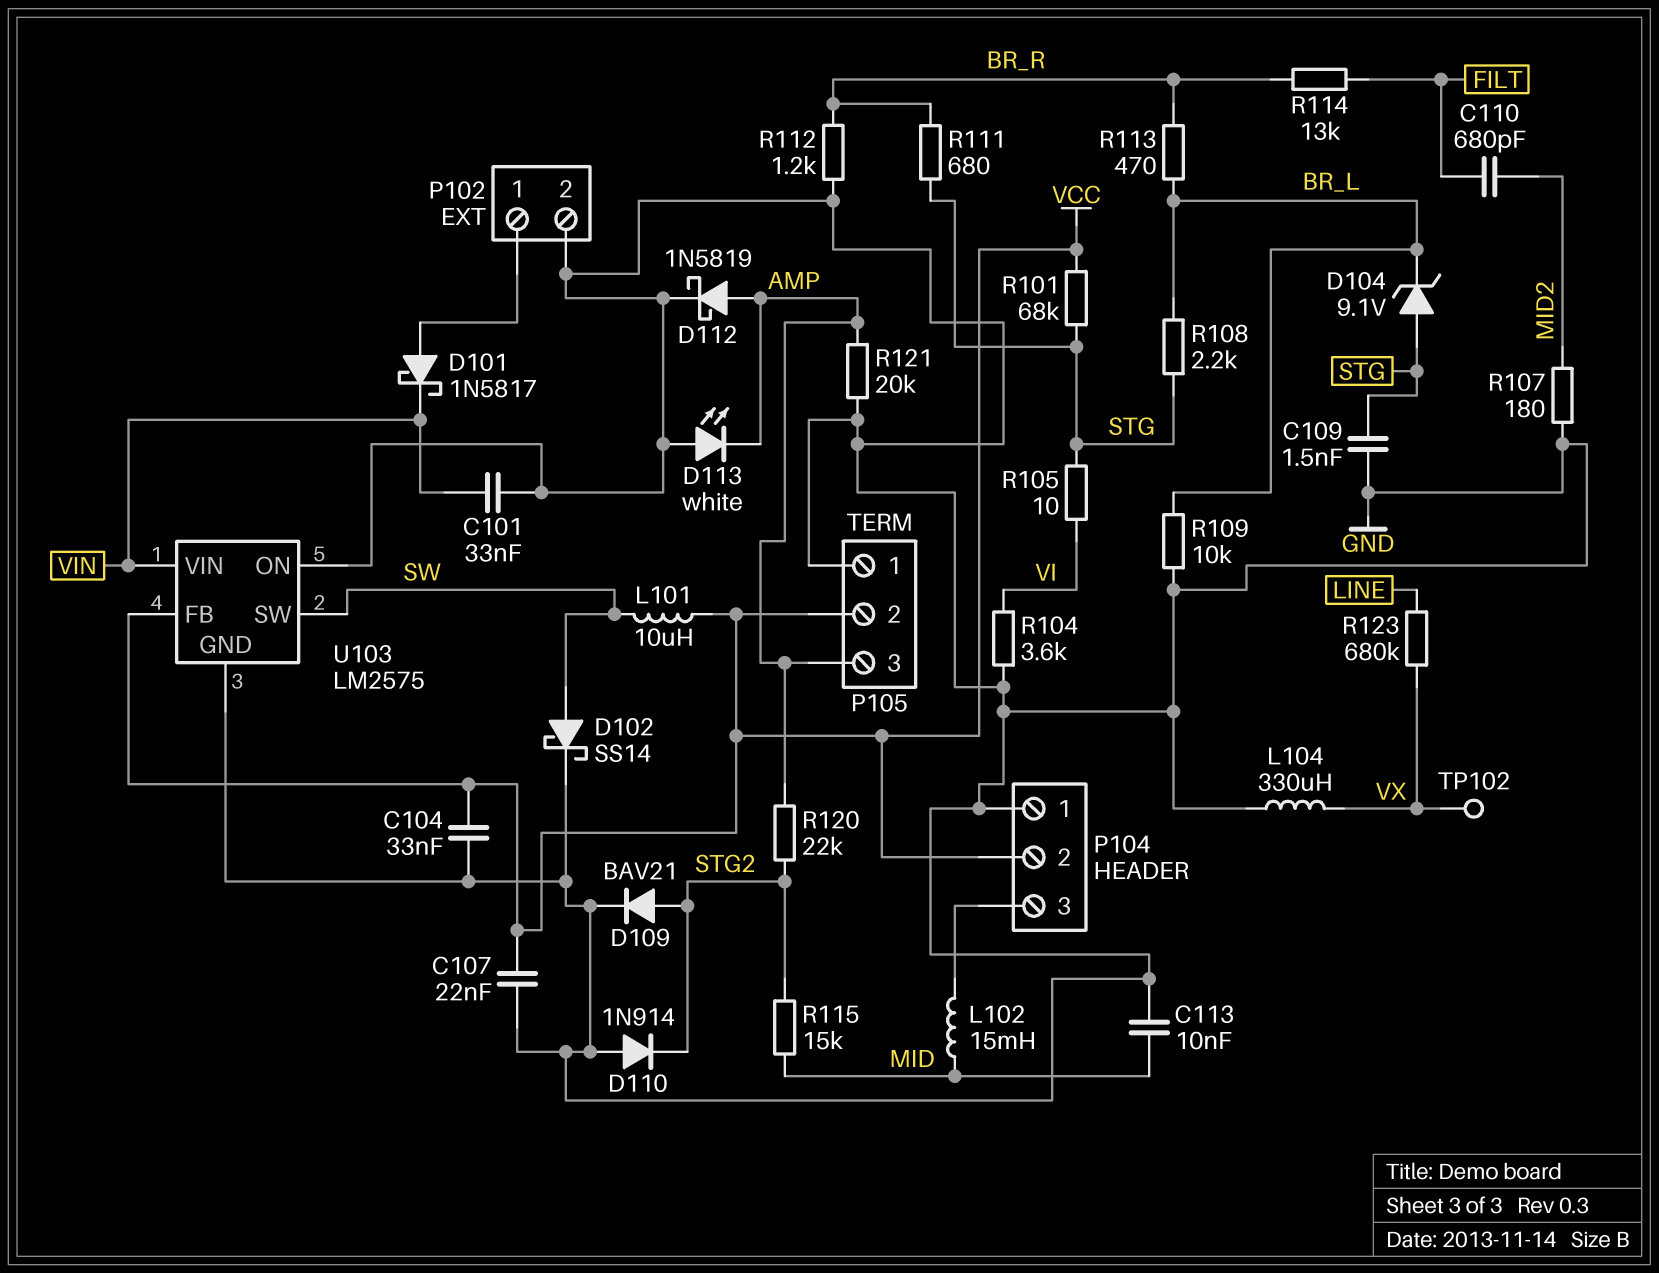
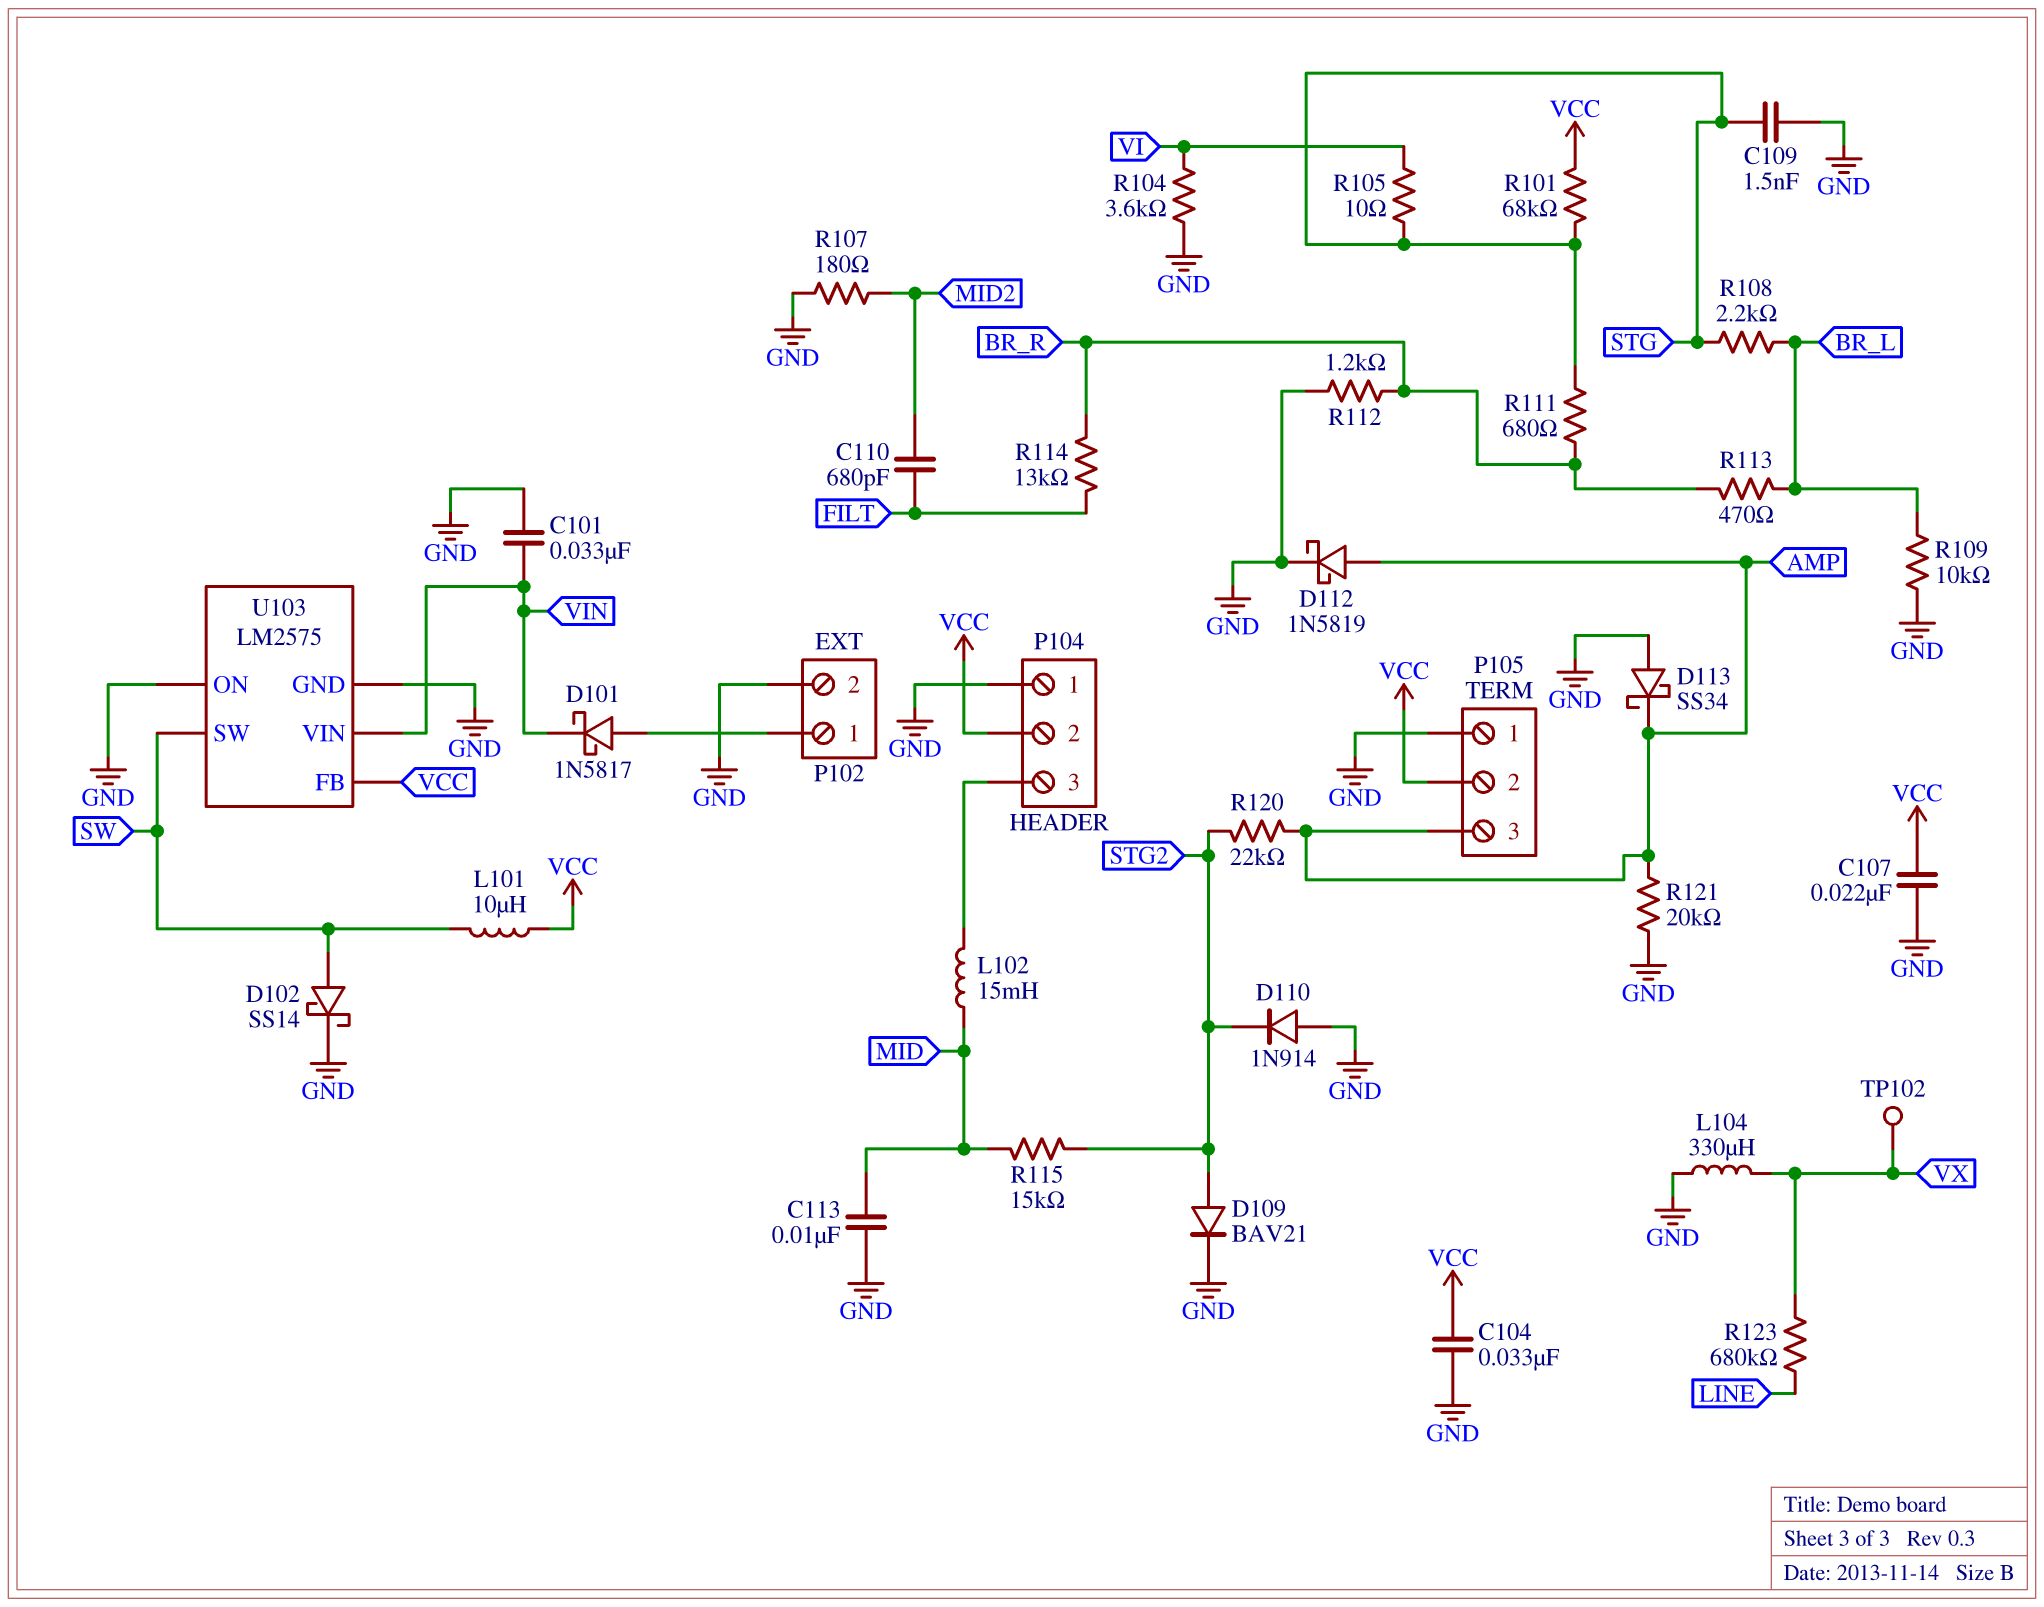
D104: zener 9.1V (A STG, K BR_L) -> none
D113: LED white (A GND, K AMP) -> schottky SS34 (A GND, K AMP)

